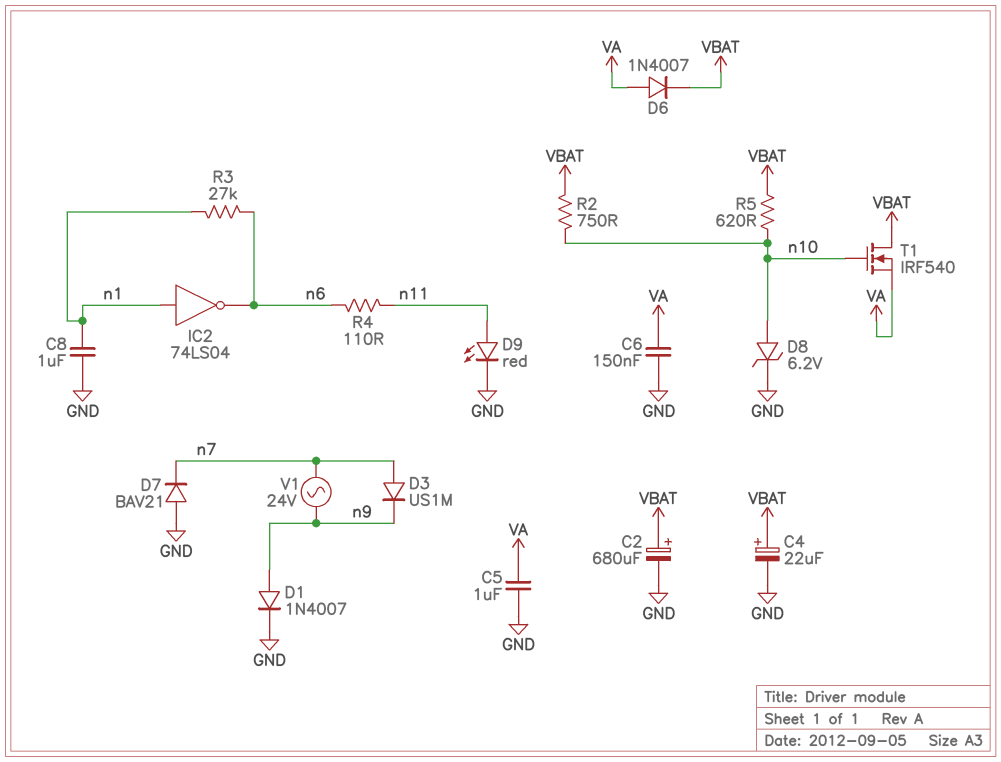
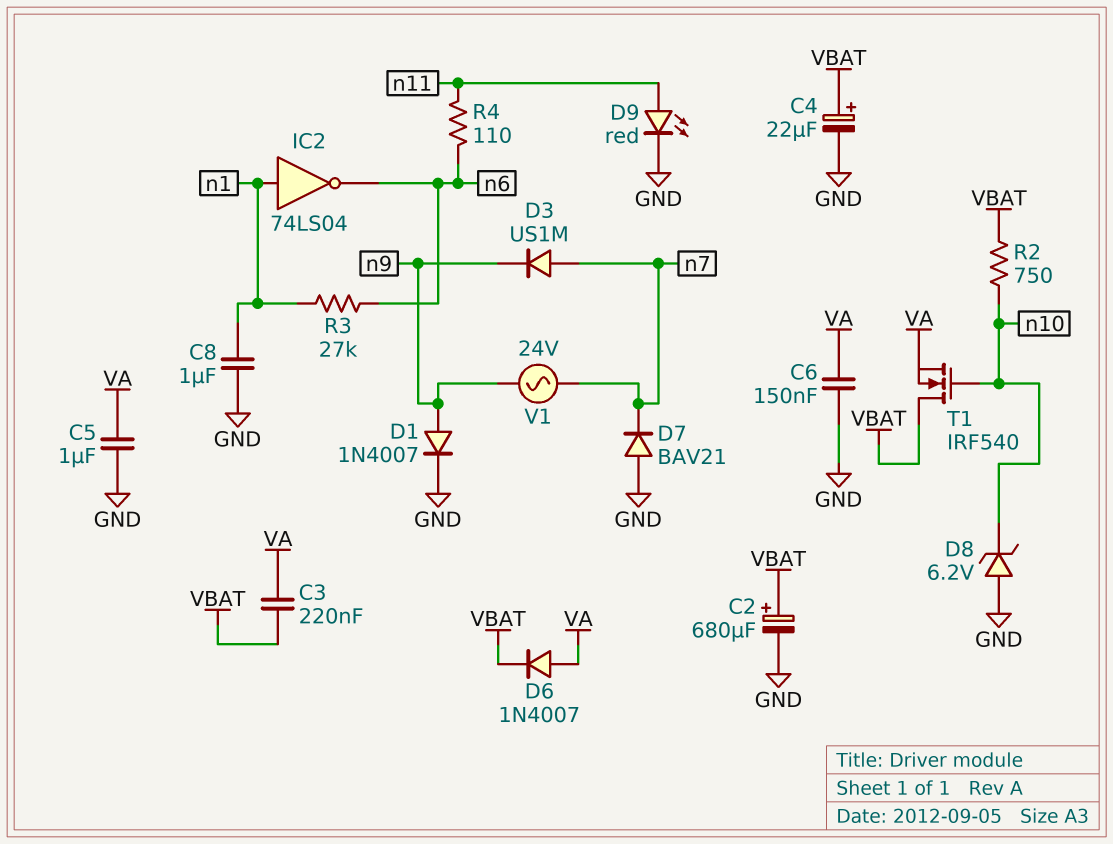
C3: none -> 220nF (VA, VBAT)
D8: zener 6.2V (A n10, K GND) -> zener 6.2V (A GND, K n10)
R5: 620 (VBAT, n10) -> none

